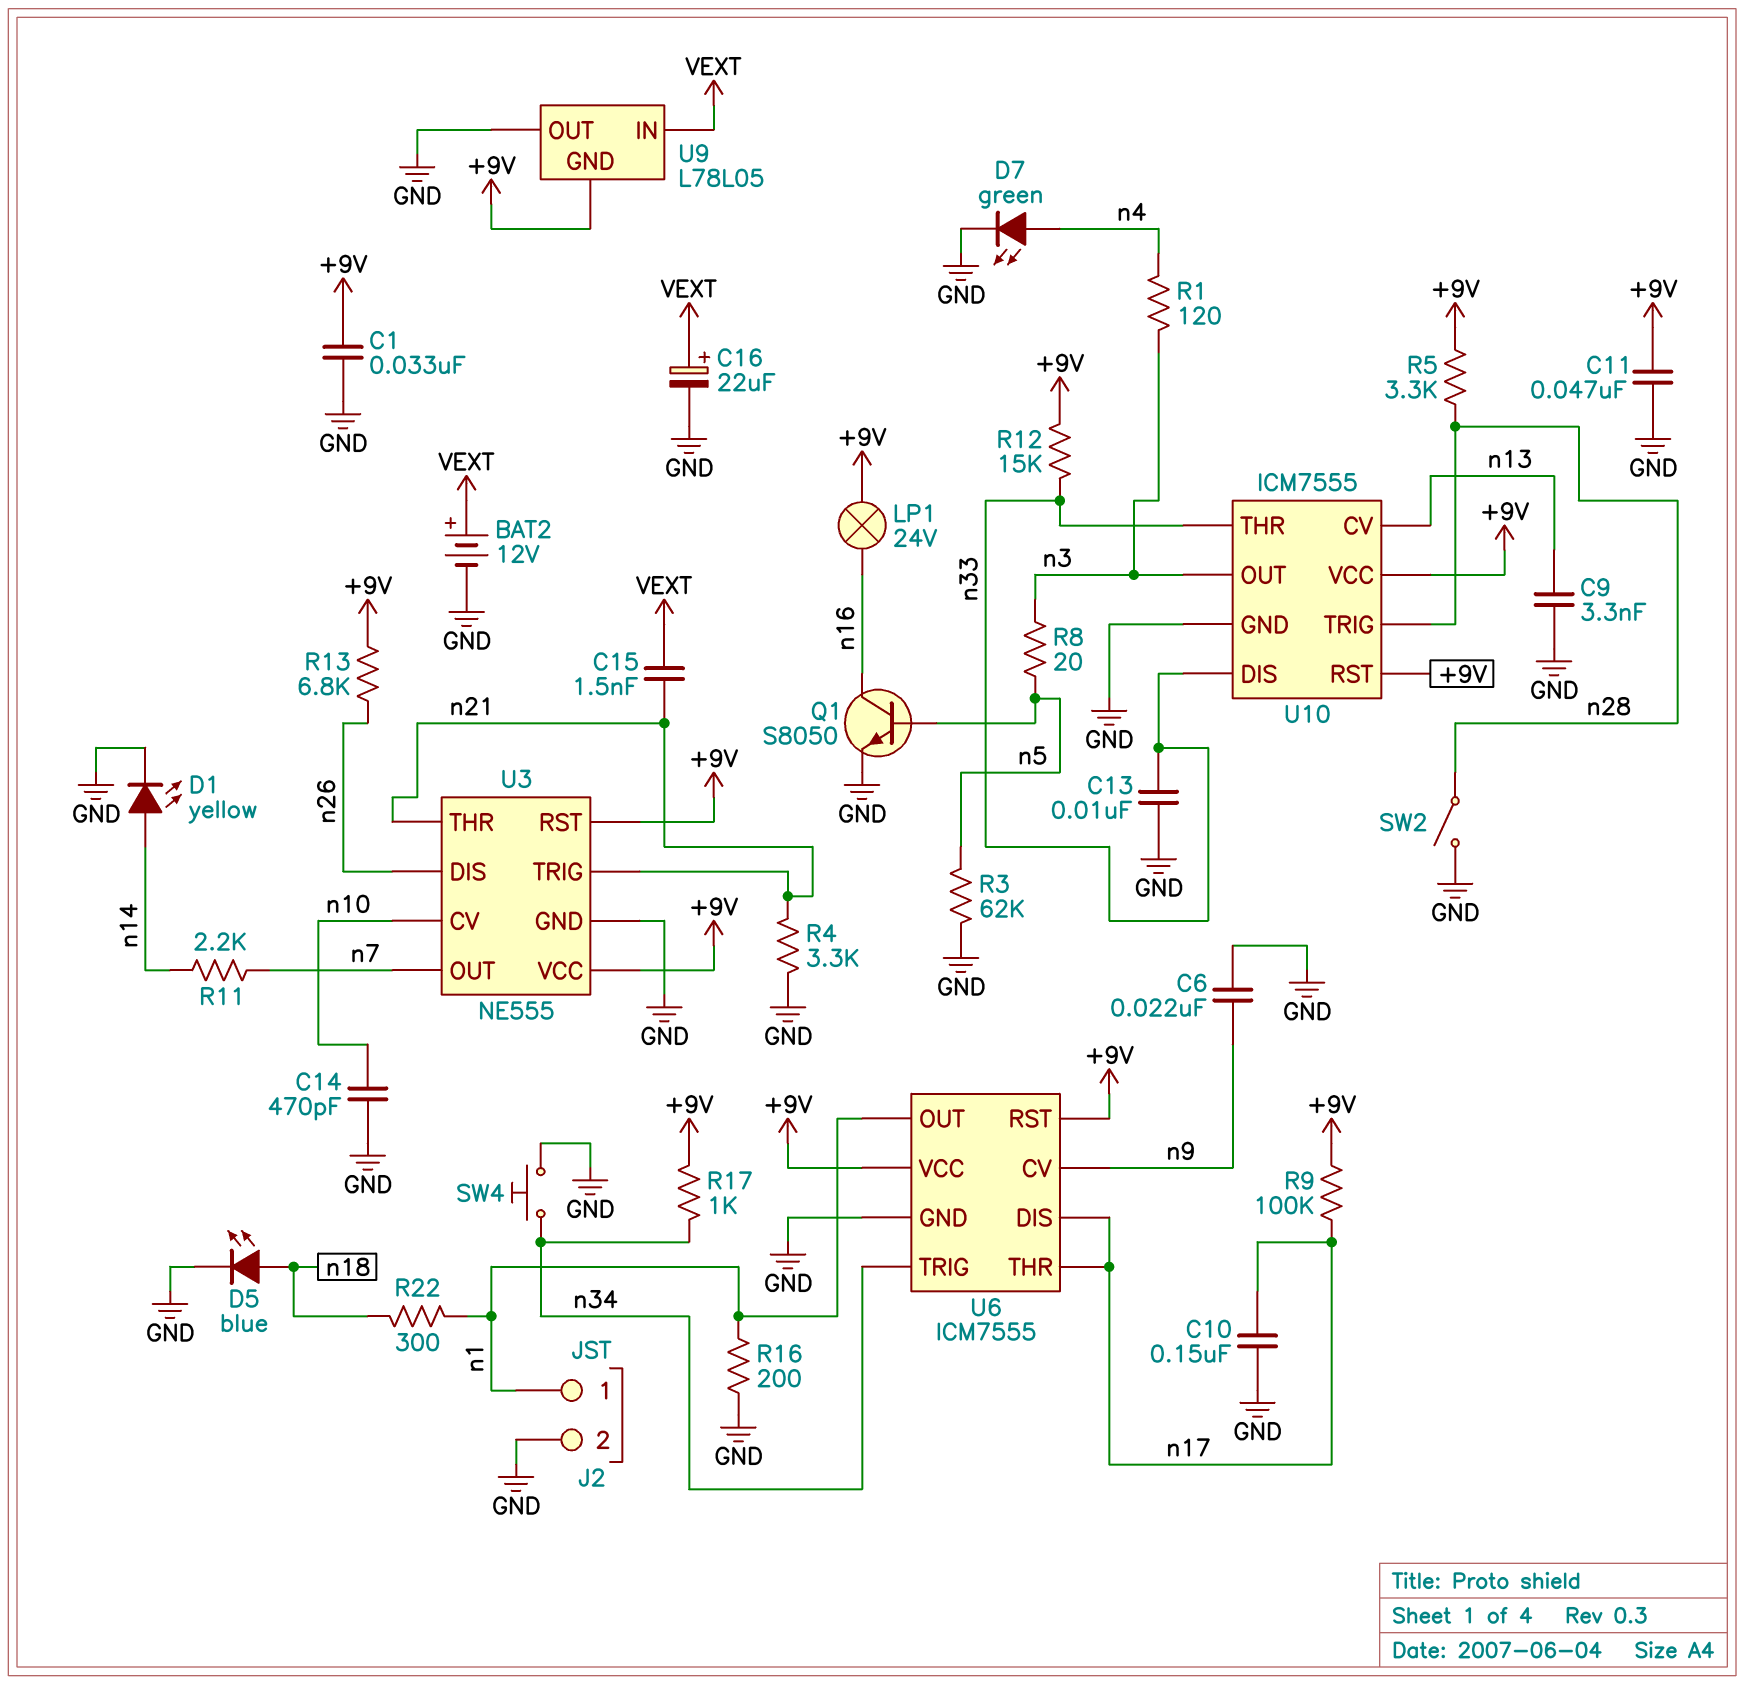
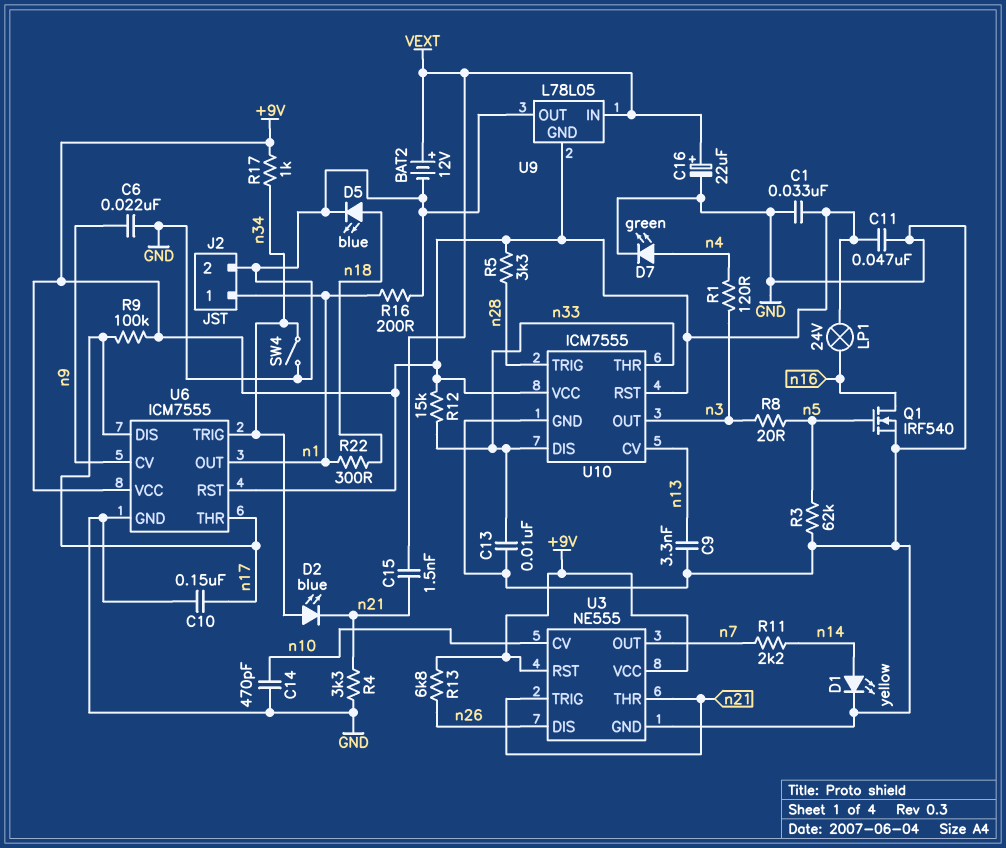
D2: none -> LED blue (A n34, K n21)
Q1: NPN S8050 (B n5, C n16, E GND) -> NMOS IRF540 (G n5, D n16, S GND)
SW2: switch (GND, n28) -> none
SW4: button (GND, n34) -> switch (GND, n34)

